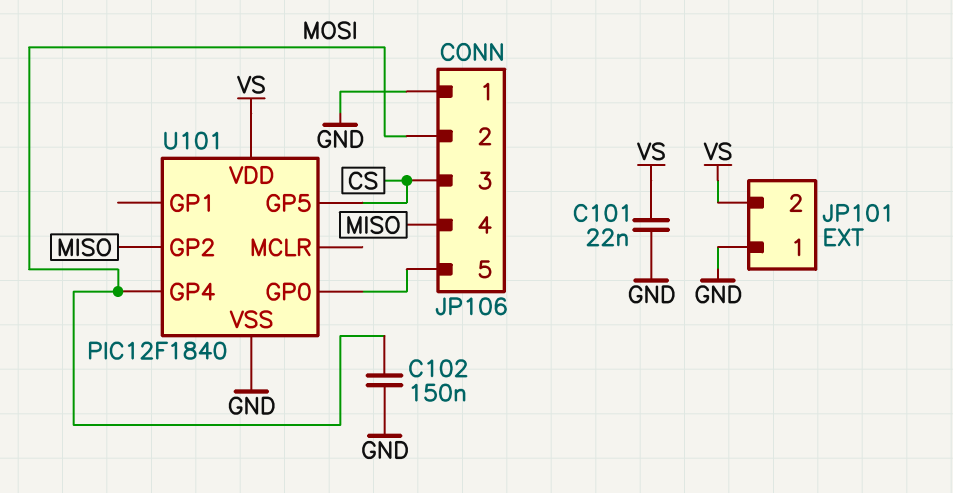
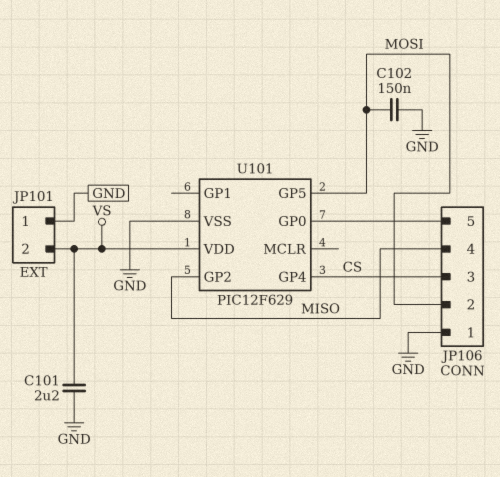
C101: 22nF (GND, VS) -> 2.2uF (GND, VS)
U101: PIC12F1840 -> PIC12F629
U101 pin GP4: MOSI -> CS
U101 pin GP5: CS -> MOSI

